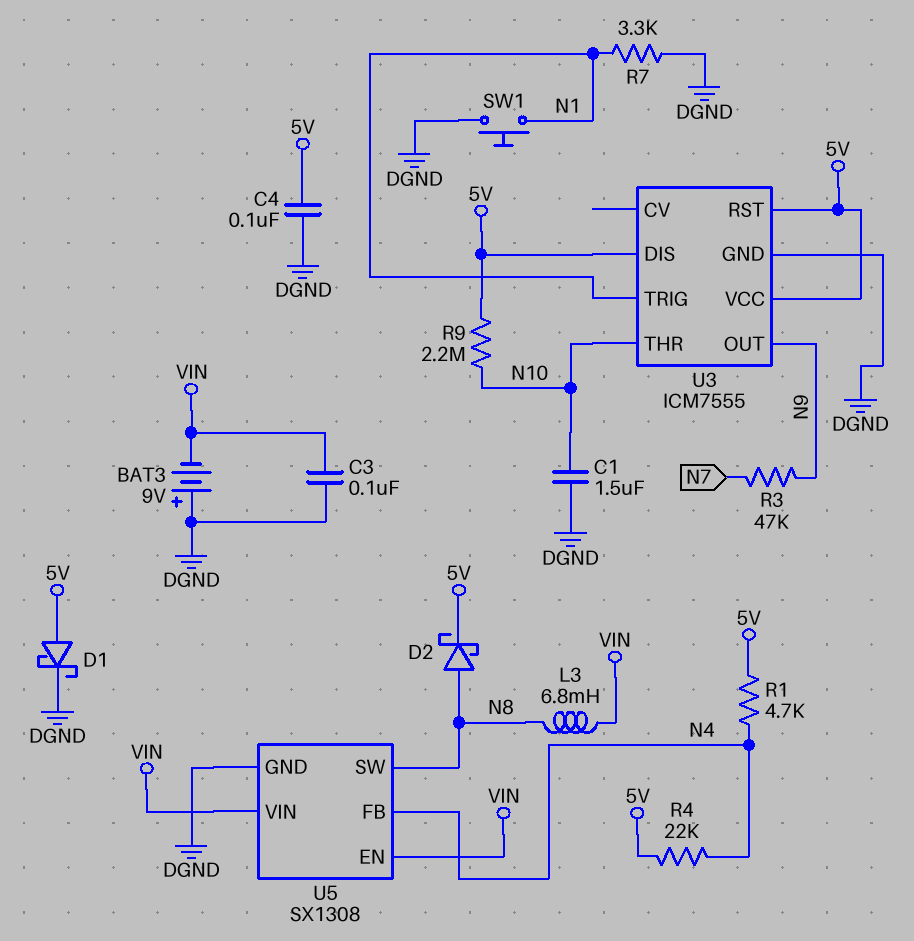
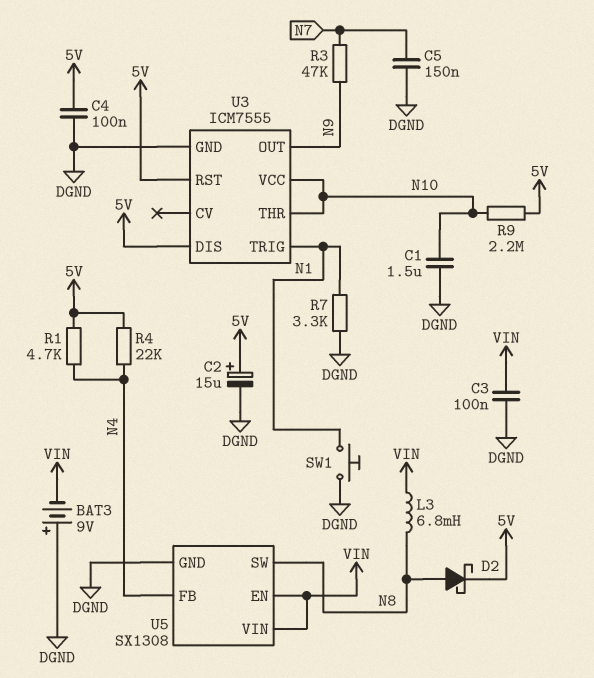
C2: none -> 15uF (plus 5V, minus DGND)
C5: none -> 150nF (DGND, N7)
D1: schottky (A 5V, K DGND) -> none
U3 pin VCC: 5V -> N10

